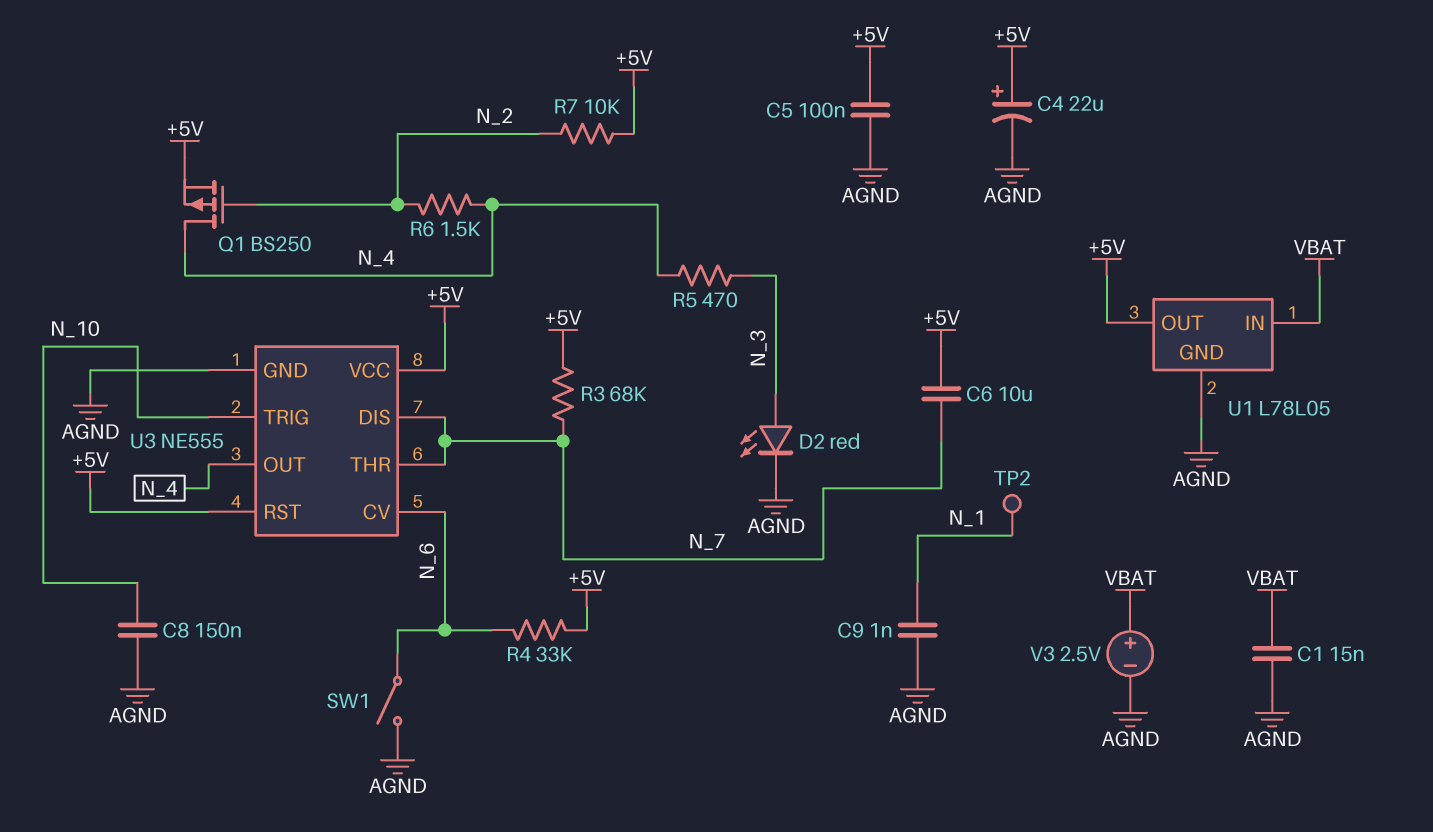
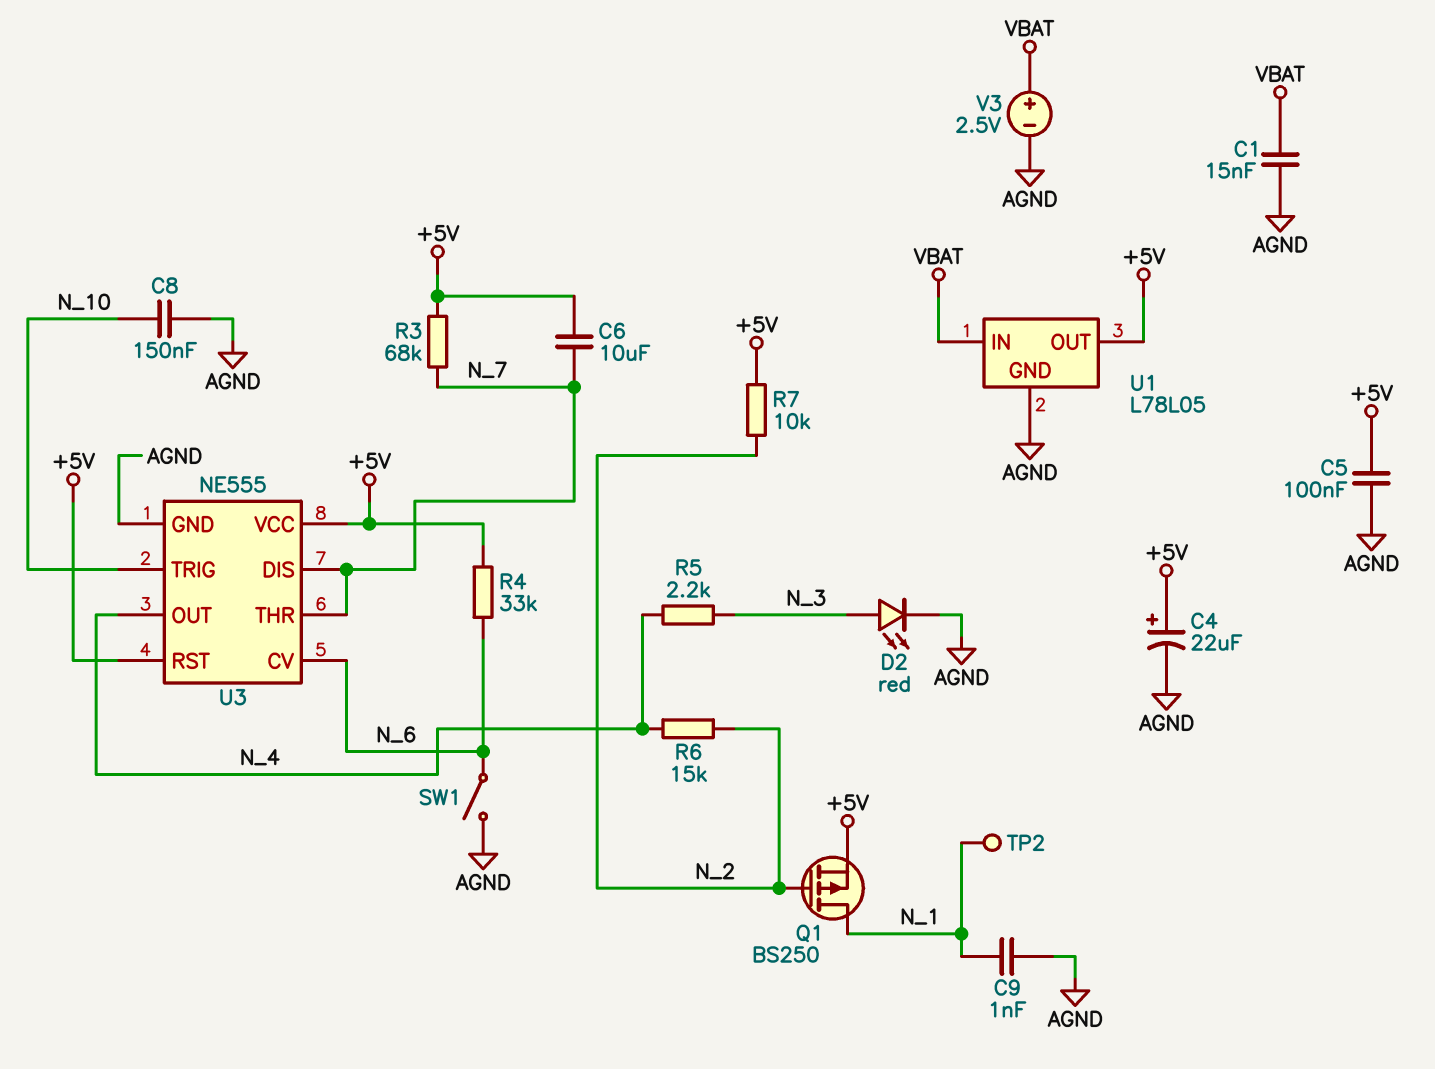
Q1: PMOS BS250 (G N_2, D N_4, S +5V) -> PMOS BS250 (G N_2, D N_1, S +5V)
R5: 470 (N_3, N_4) -> 2.2k (N_3, N_4)
R6: 1.5k (N_2, N_4) -> 15k (N_2, N_4)

